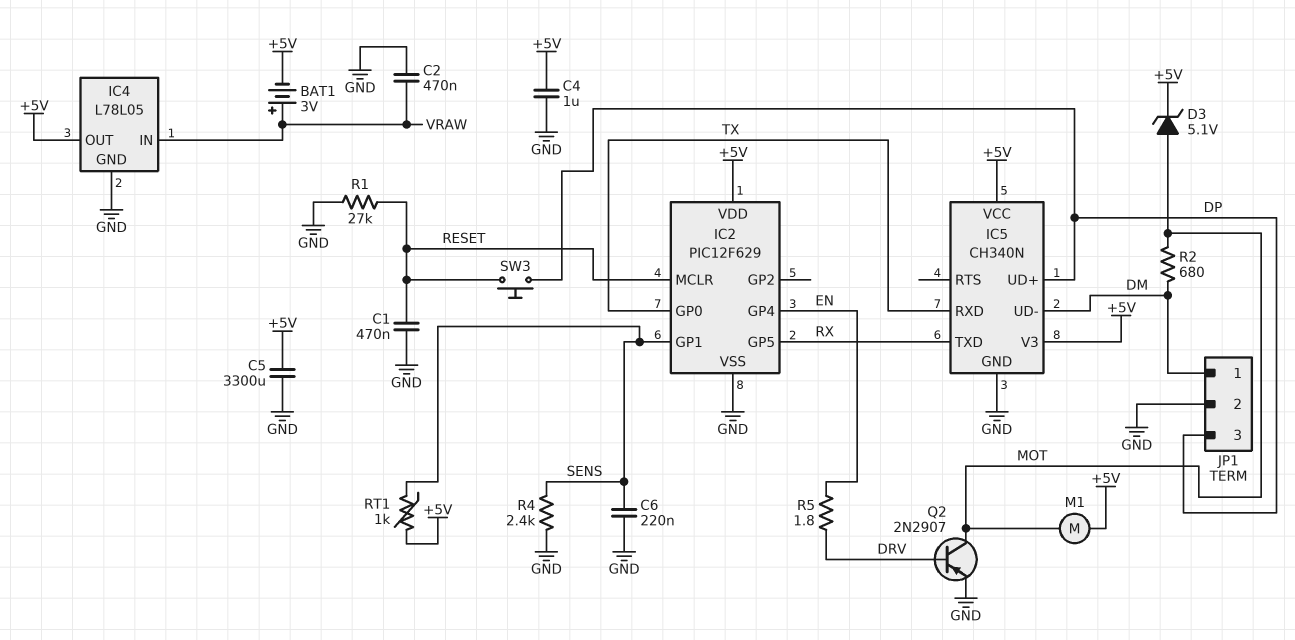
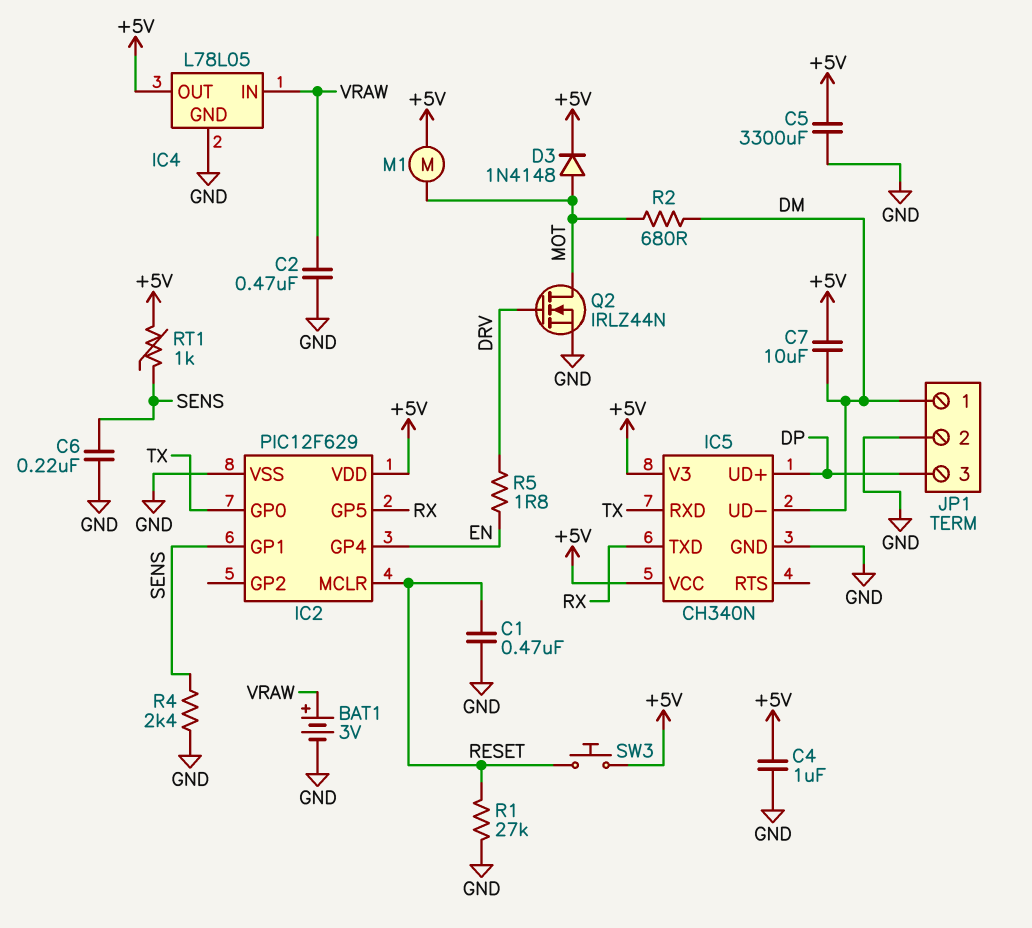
BAT1: 3V (plus VRAW, minus +5V) -> 3V (plus VRAW, minus GND)
C7: none -> 10uF (+5V, DM)
D3: zener 5.1V (A MOT, K +5V) -> diode 1N4148 (A MOT, K +5V)
Q2: PNP 2N2907 (B DRV, C MOT, E GND) -> NMOS IRLZ44N (G DRV, D MOT, S GND)
SW3: button (DP, RESET) -> button (+5V, RESET)

